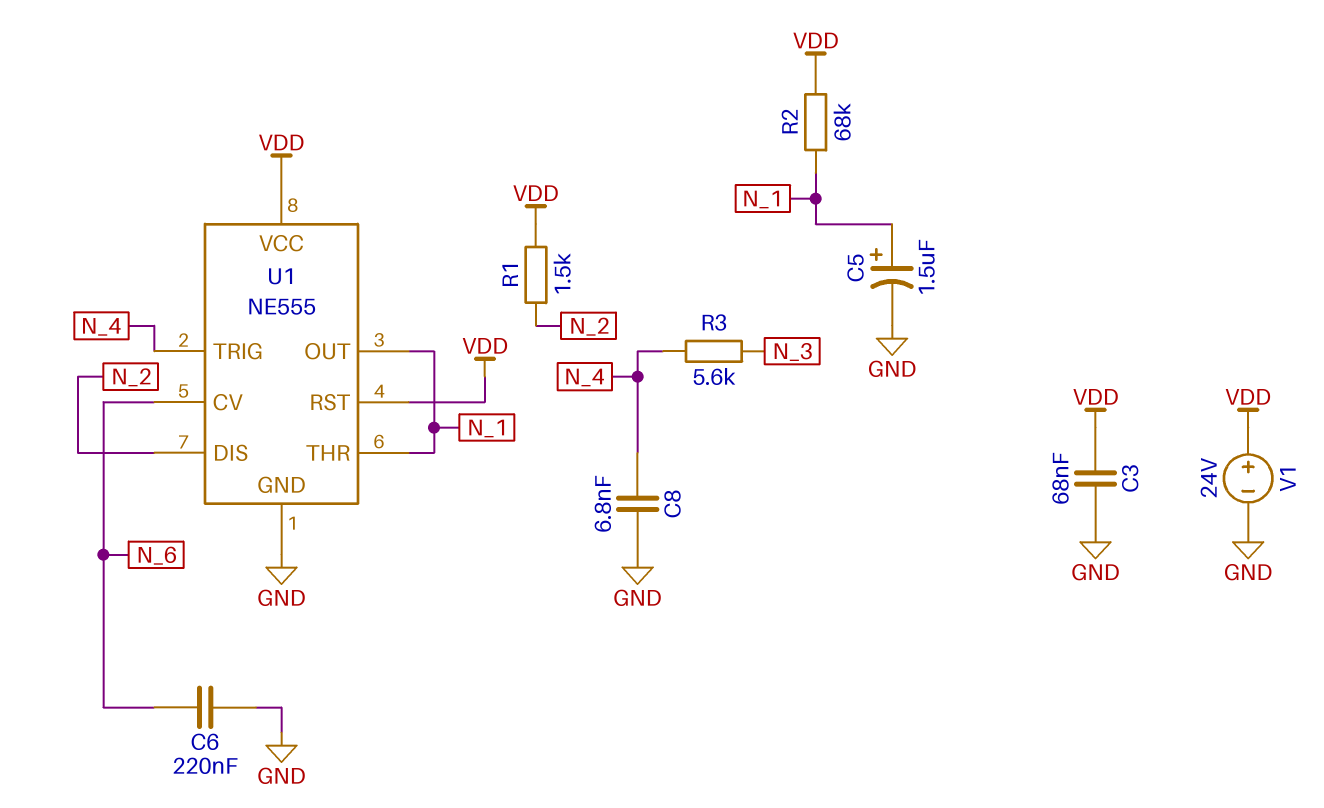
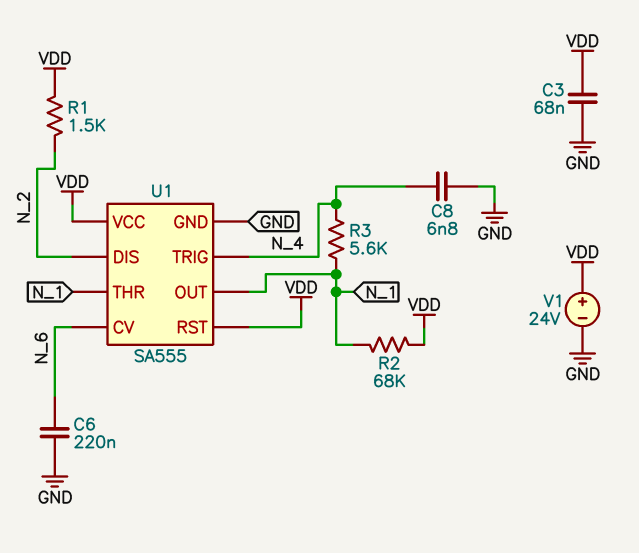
C5: 1.5uF (plus N_1, minus GND) -> none
R3: 5.6k (N_3, N_4) -> 5.6k (N_1, N_4)
U1: NE555 -> SA555

